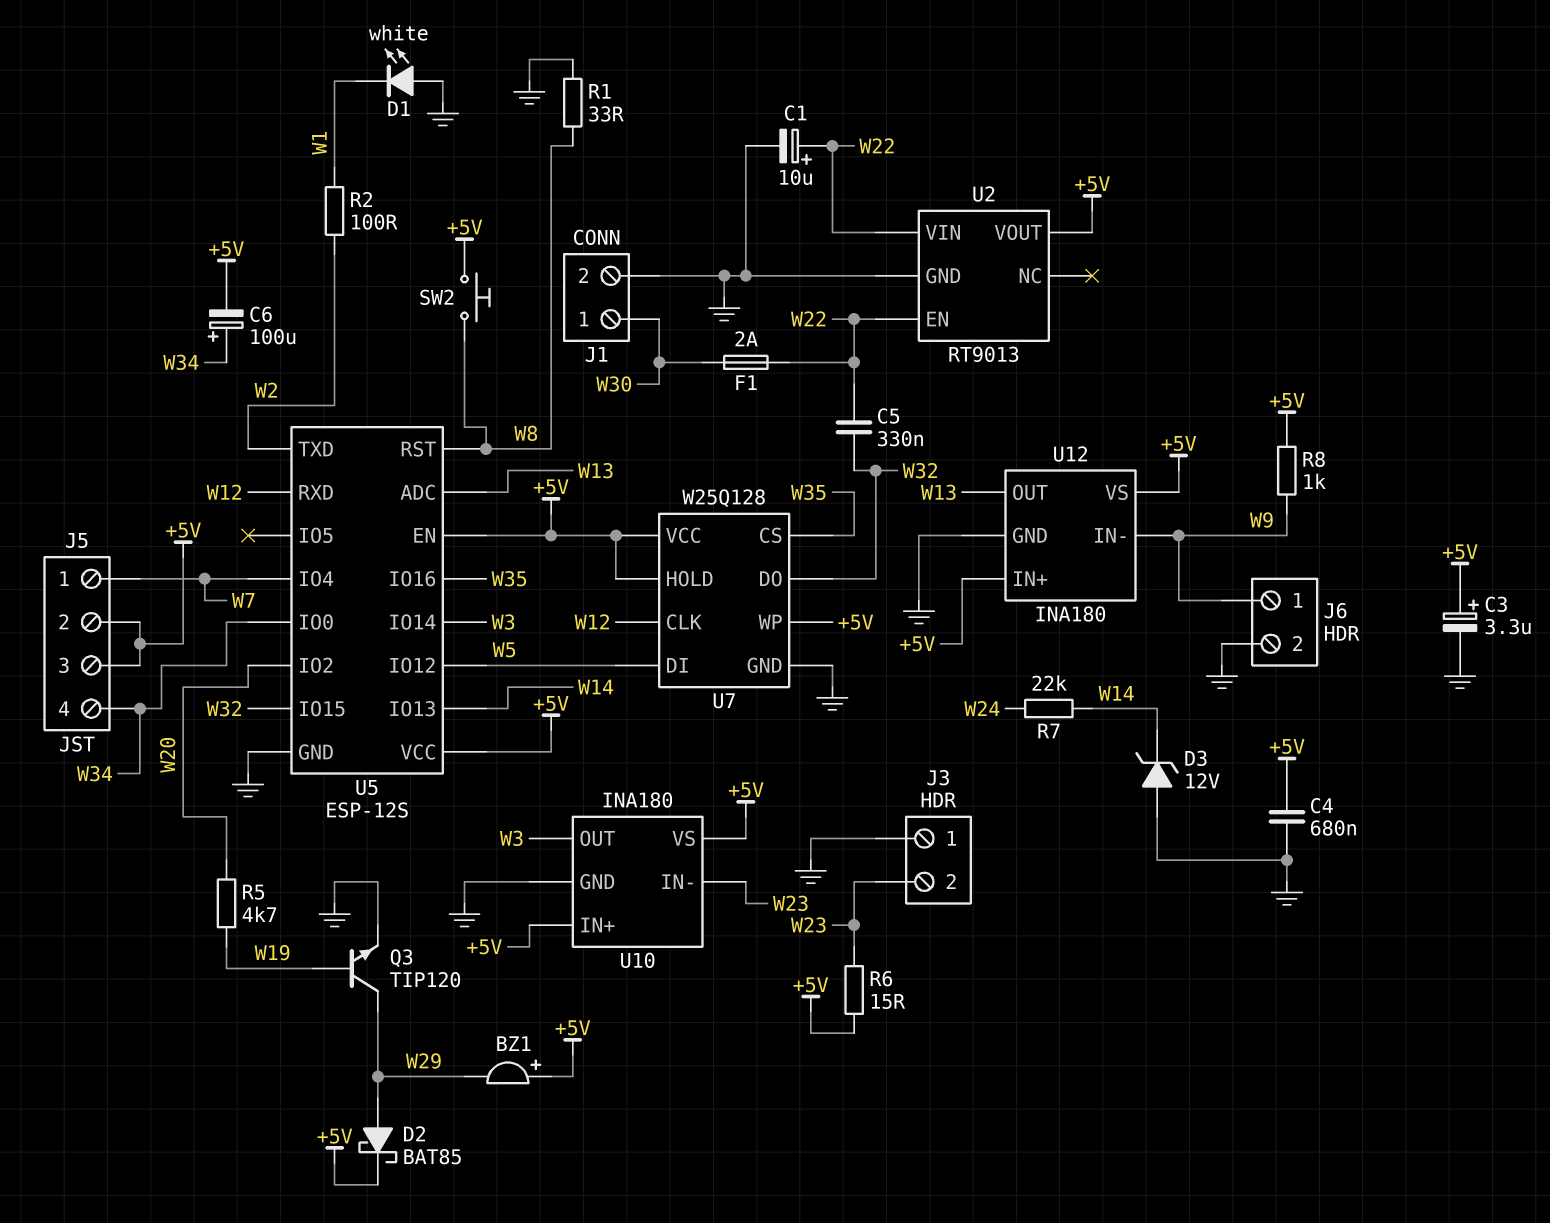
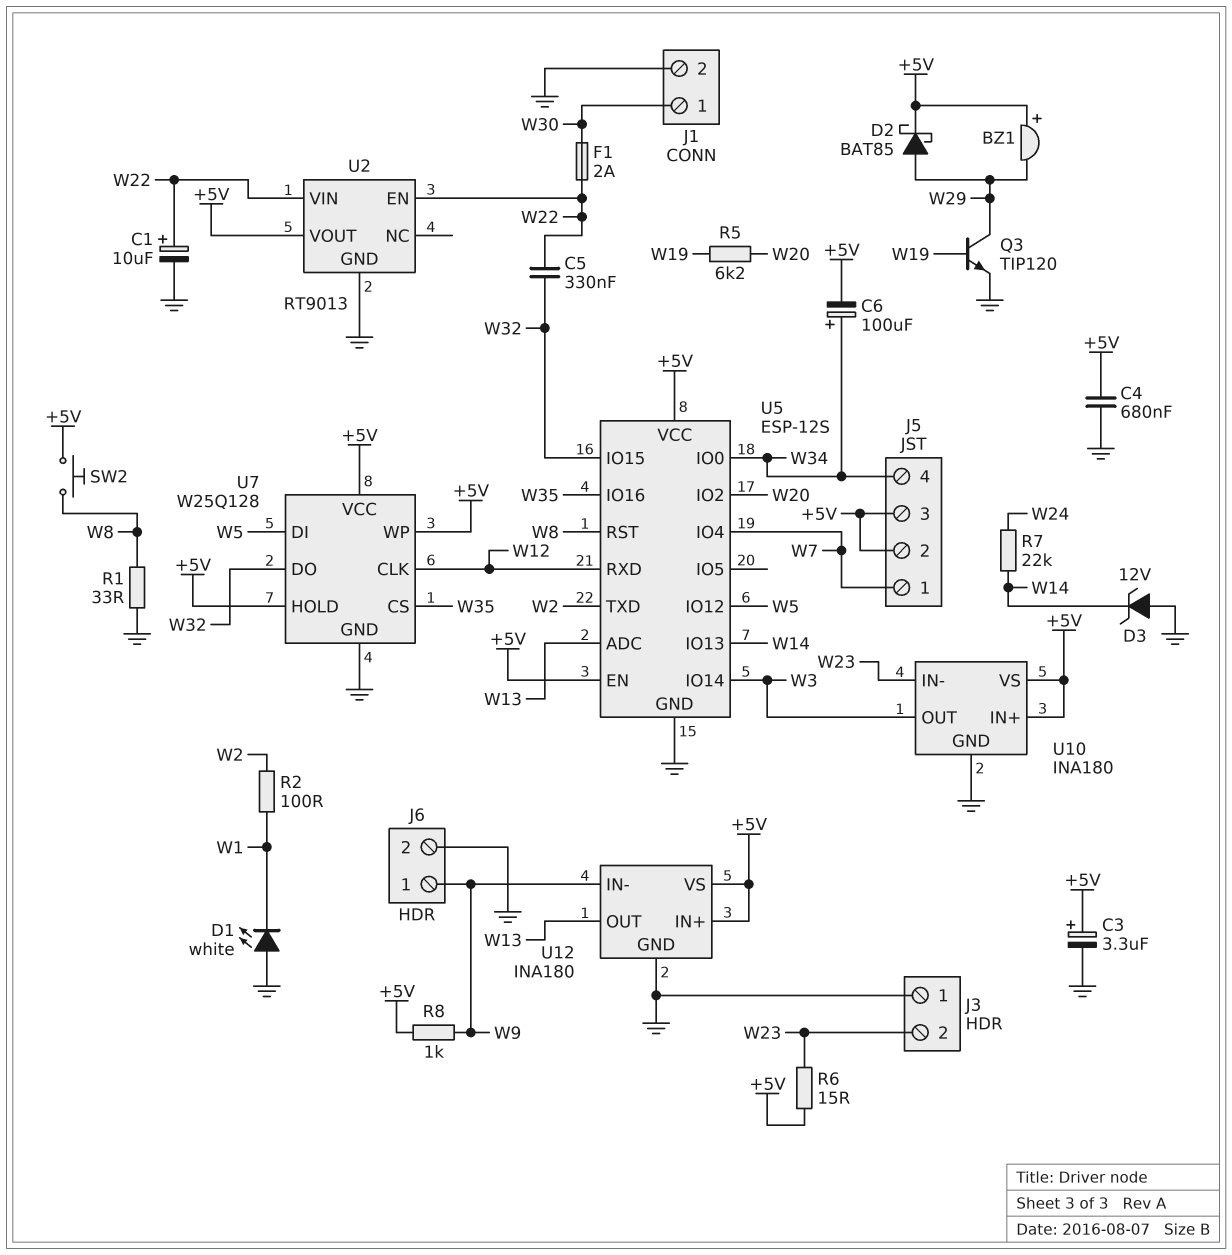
R5: 4.7k (W19, W20) -> 6.2k (W19, W20)

